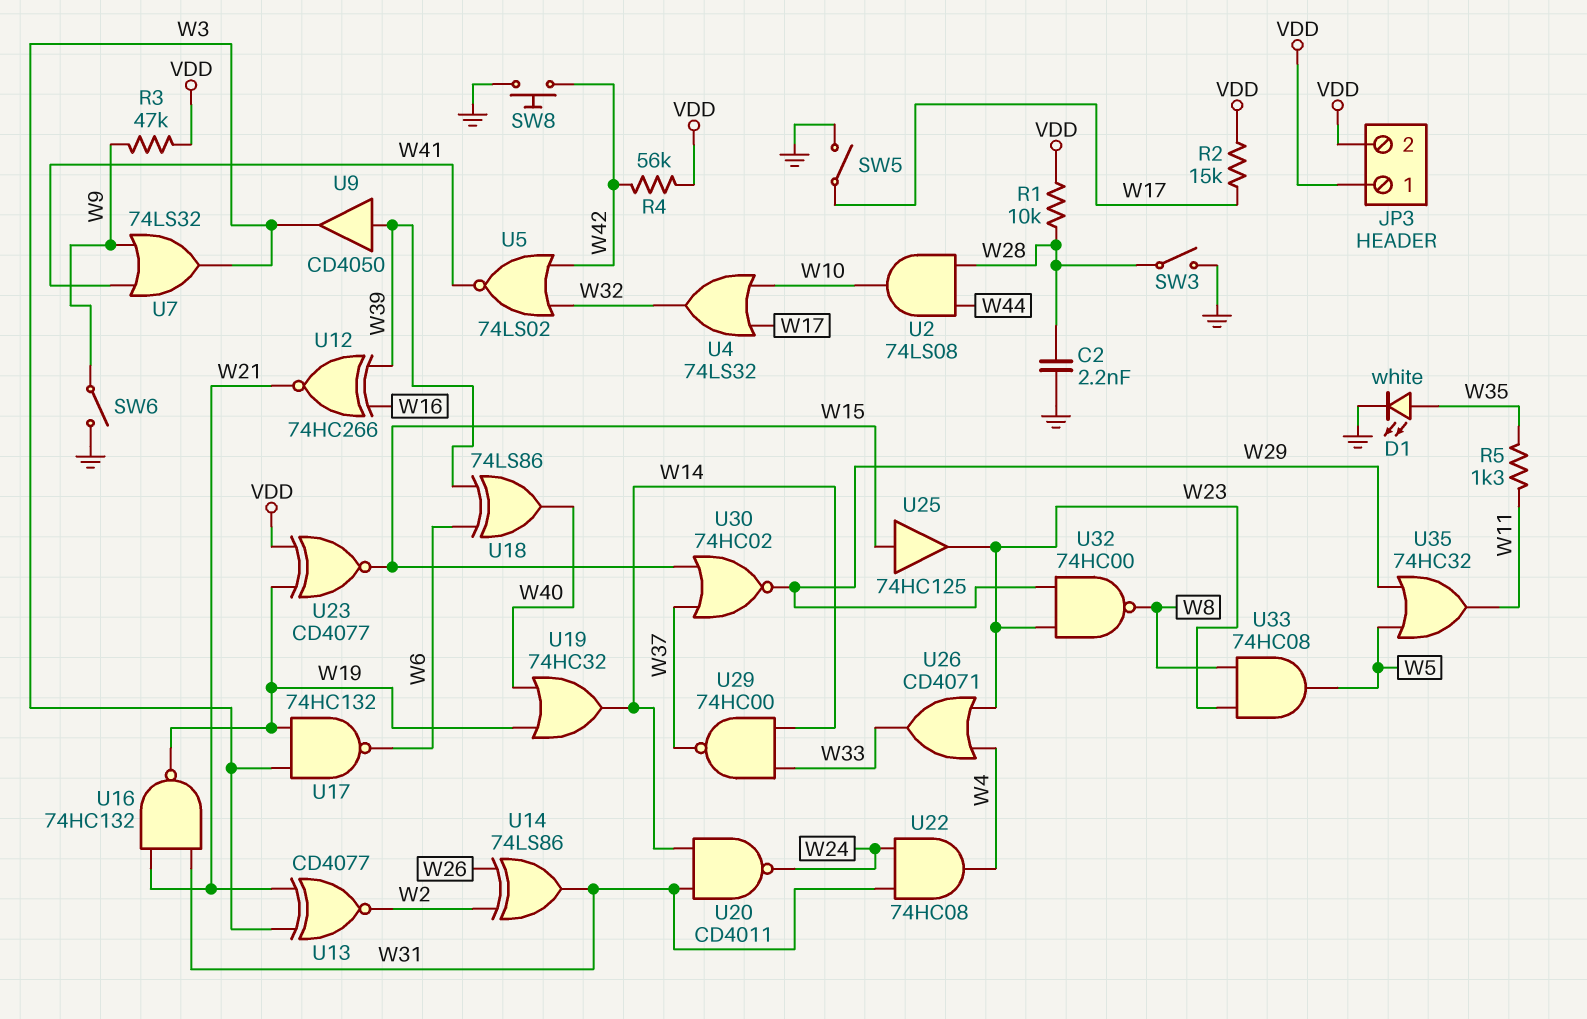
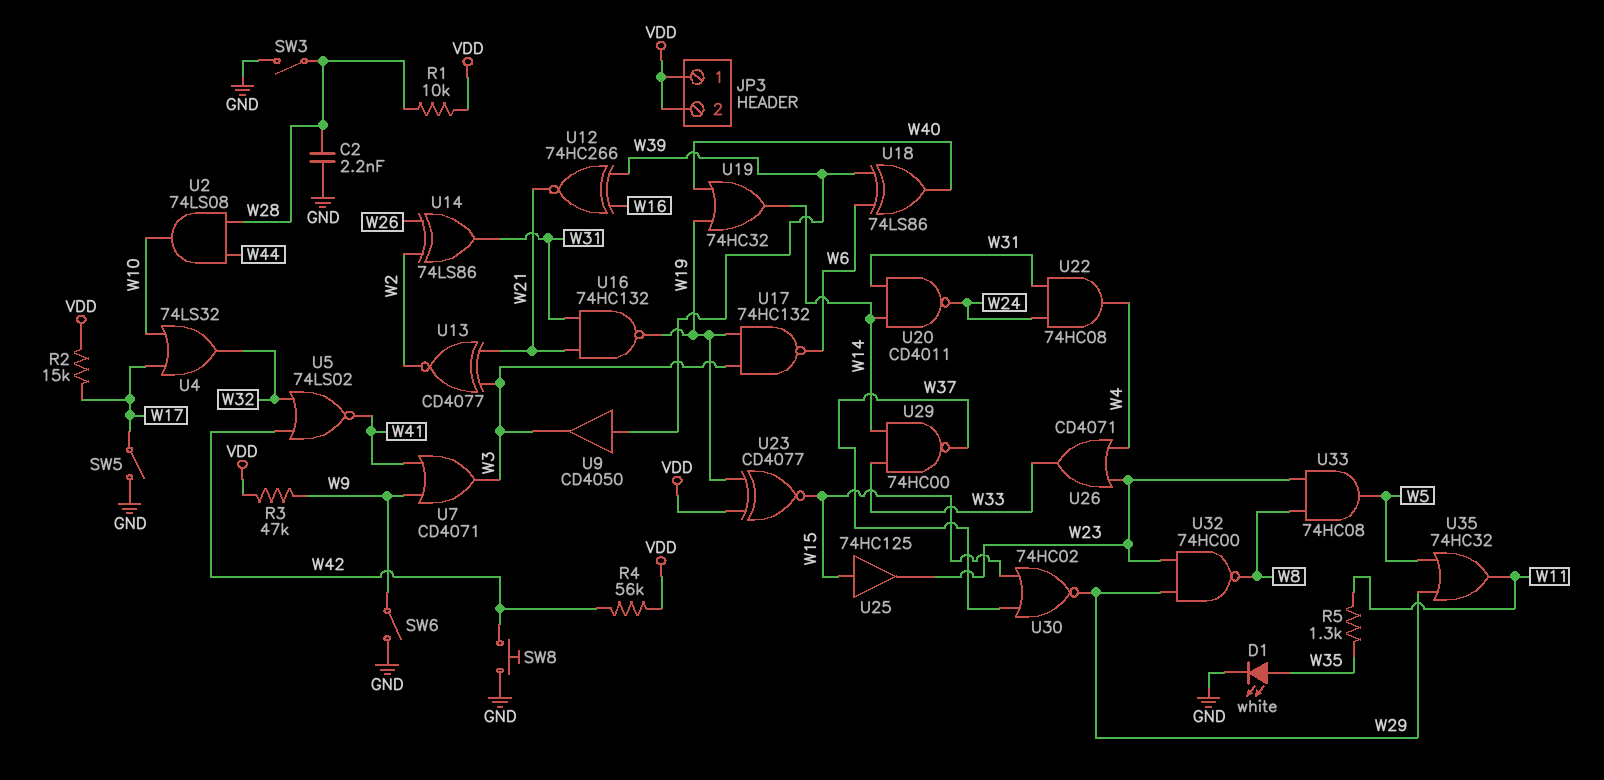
U7: OR 74LS32 (in W9, in W41, out W3) -> OR CD4071 (in W9, in W41, out W3)

